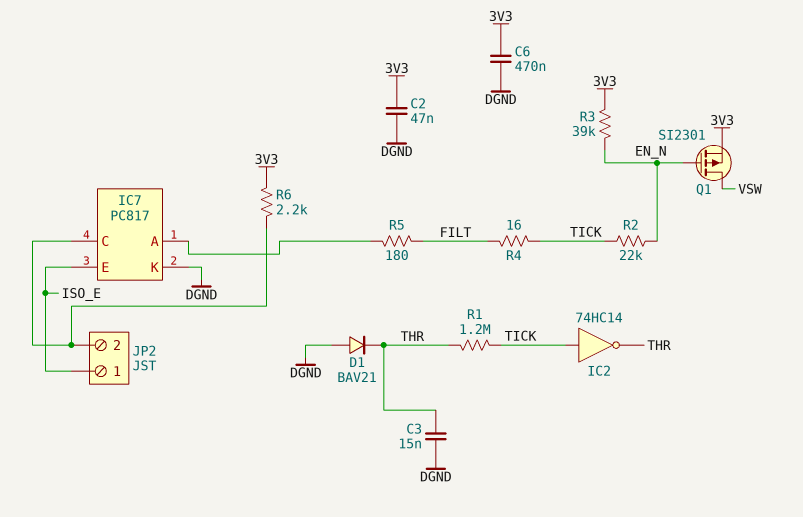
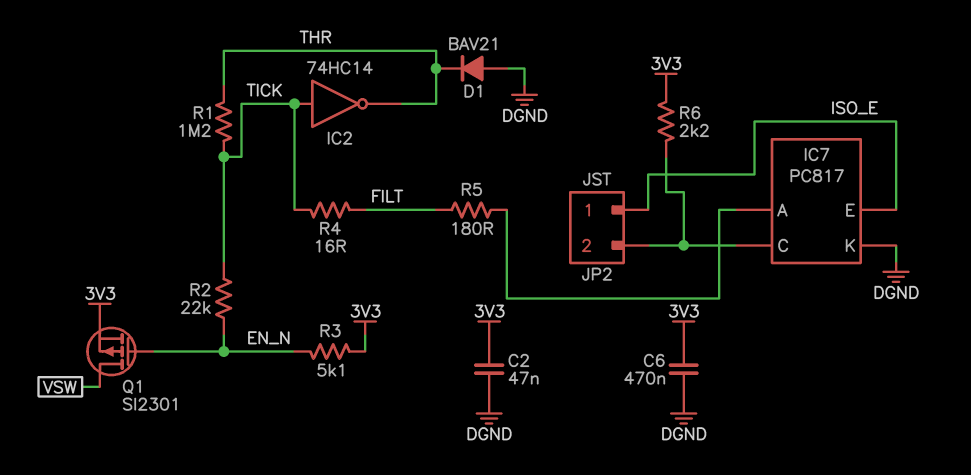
C3: 15nF (DGND, THR) -> none
R3: 39k (3V3, EN_N) -> 5.1k (3V3, EN_N)

